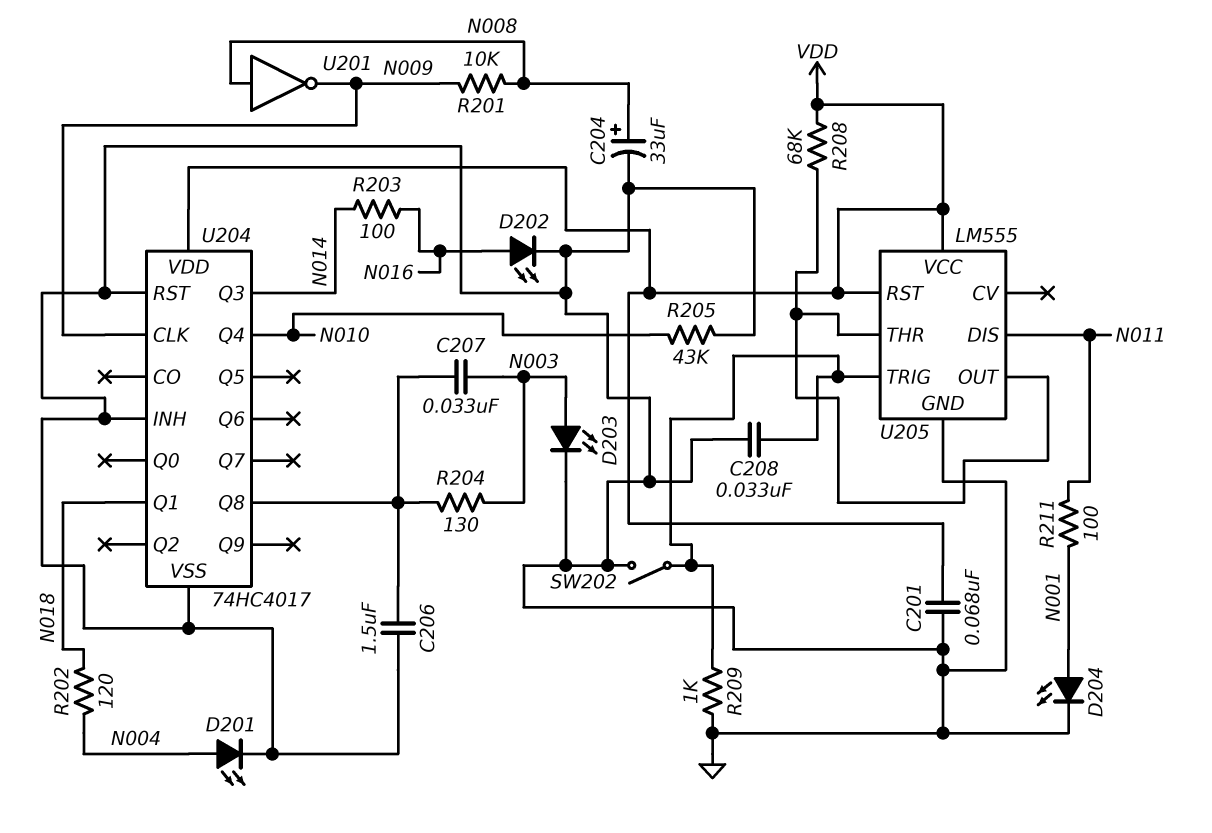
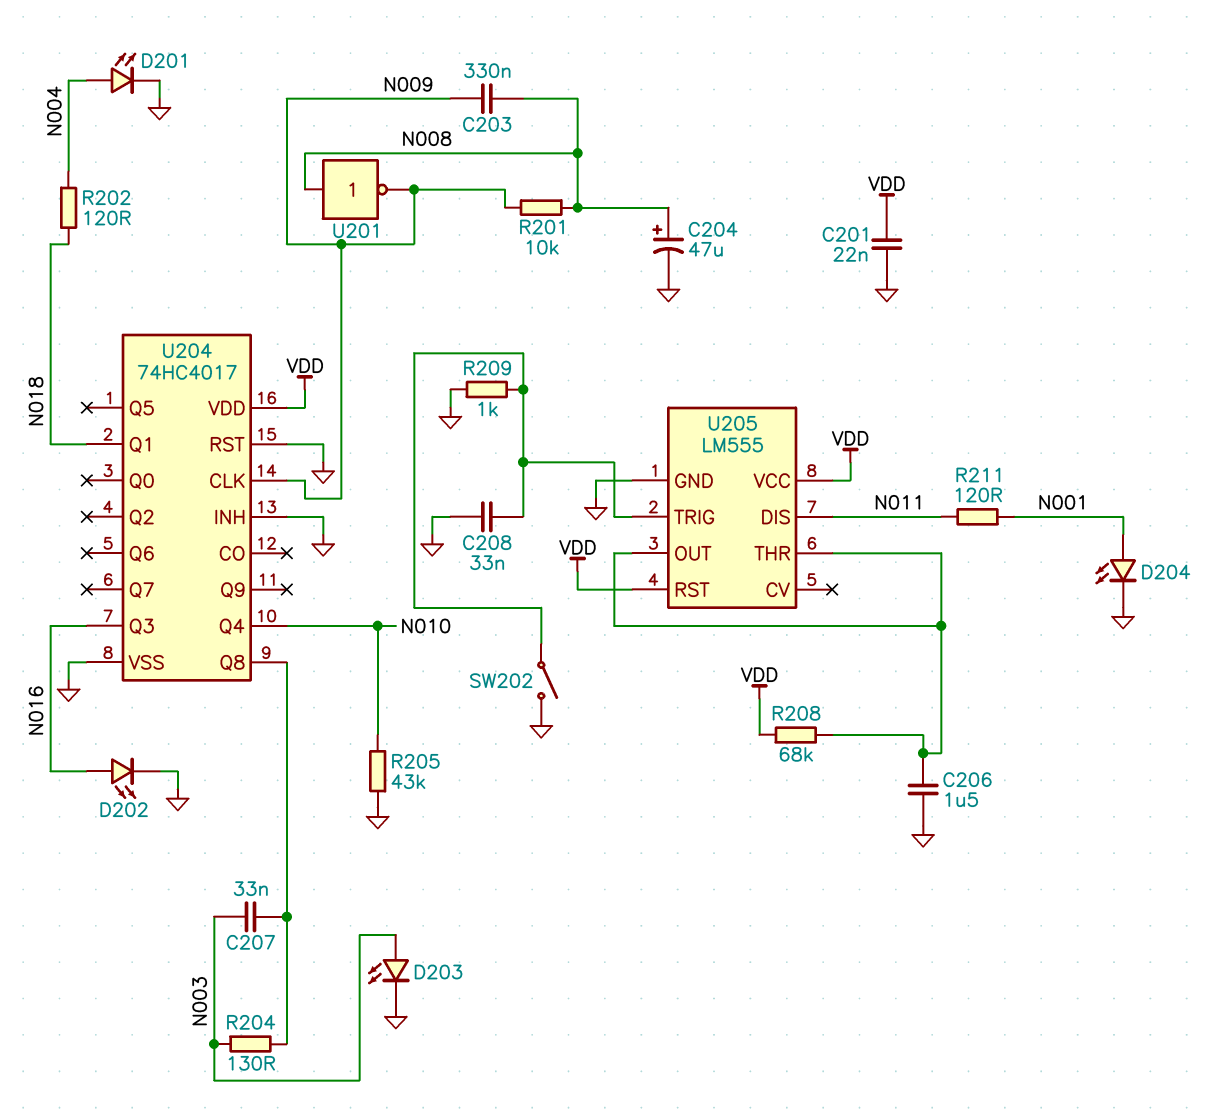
C201: 68nF (GND, VDD) -> 22nF (GND, VDD)
C203: none -> 330nF (N008, N009)
C204: 33uF (plus N008, minus GND) -> 47uF (plus N008, minus GND)
C206: 1.5uF (GND, U204/Q8) -> 1.5uF (GND, U205/OUT)
R203: 100 (N014, N016) -> none
R211: 100 (N001, N011) -> 120 (N001, N011)
U204 pin Q3: N014 -> N016

